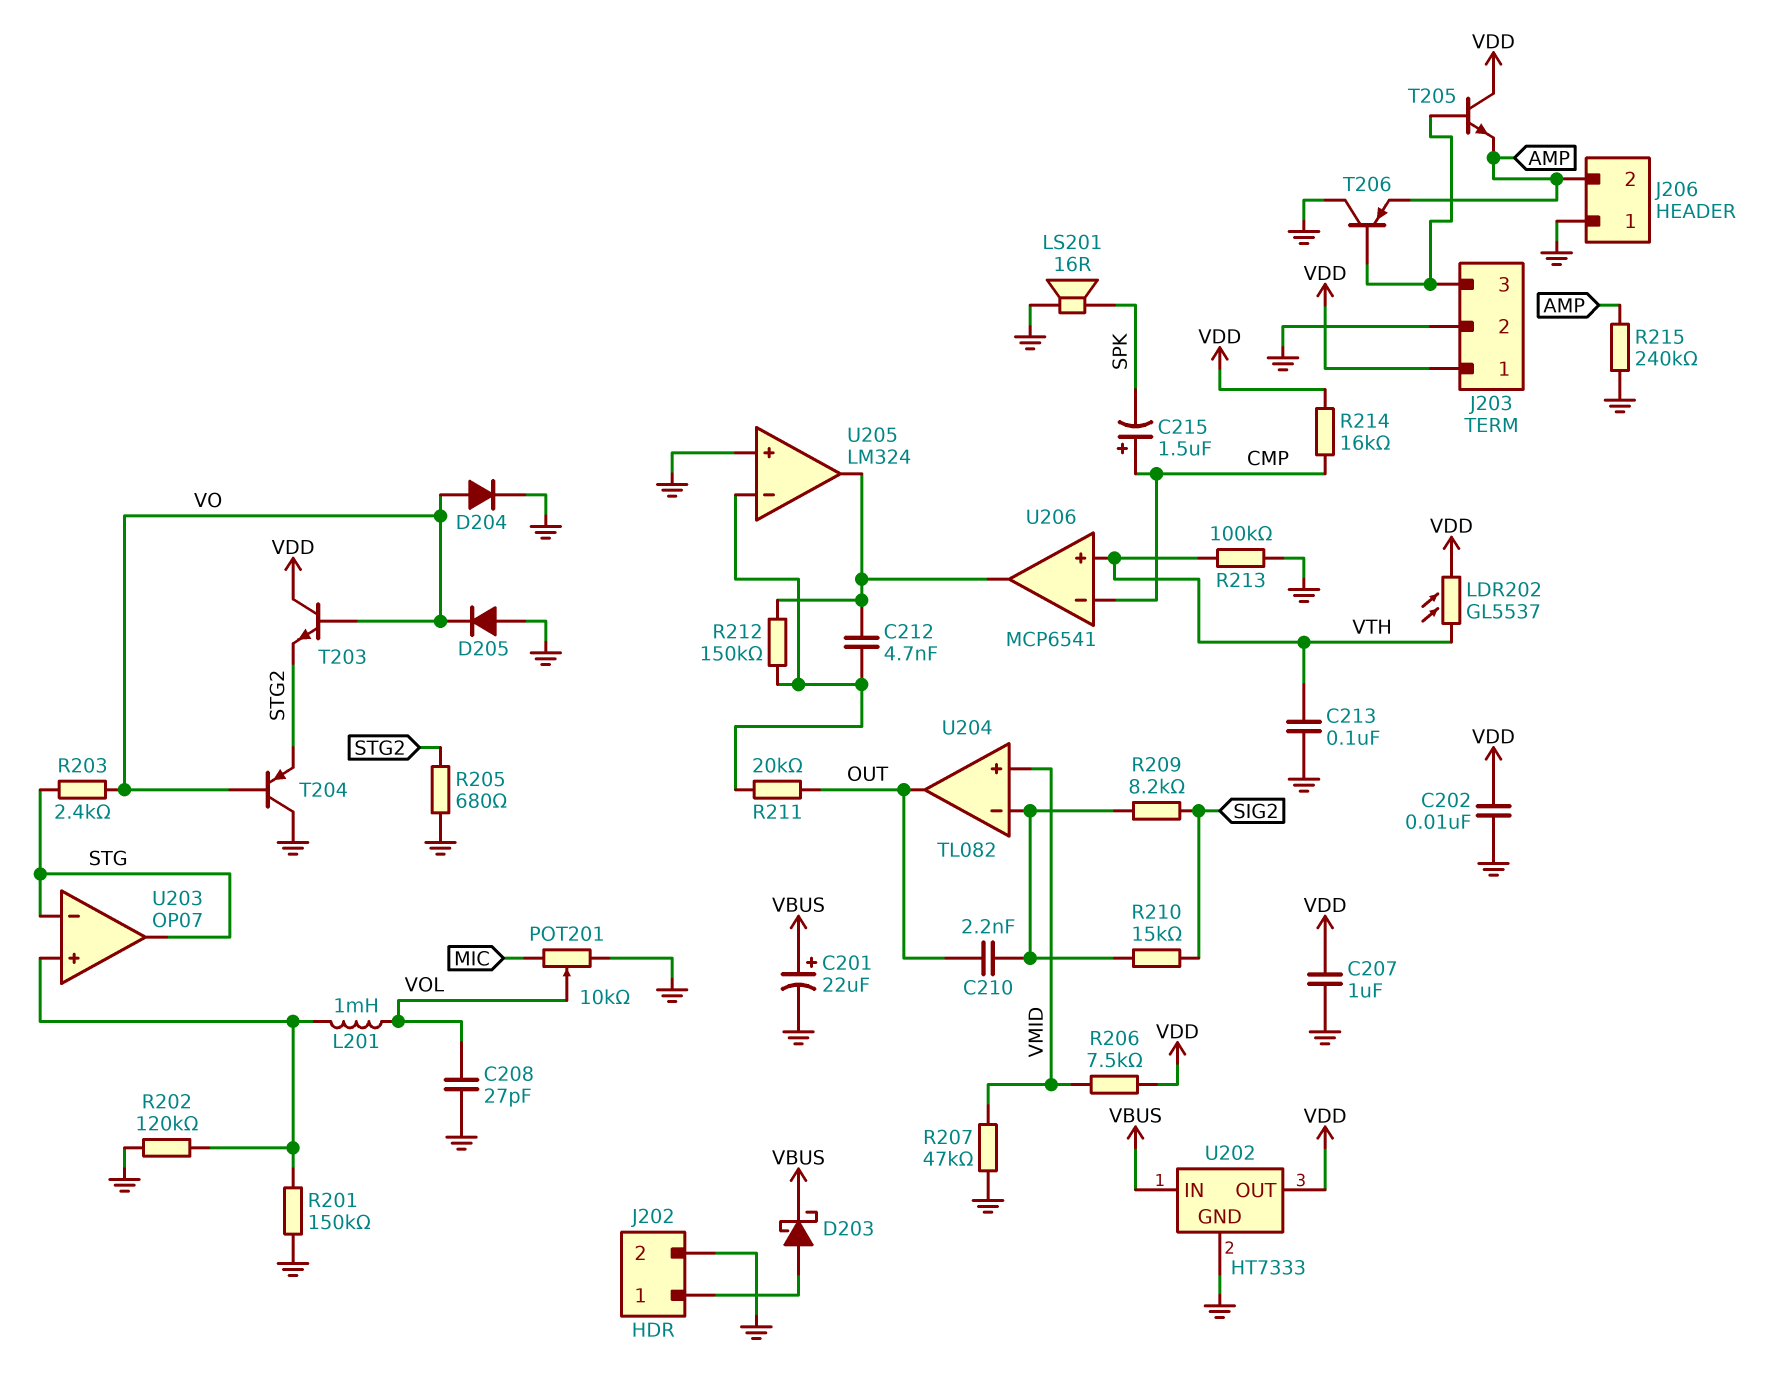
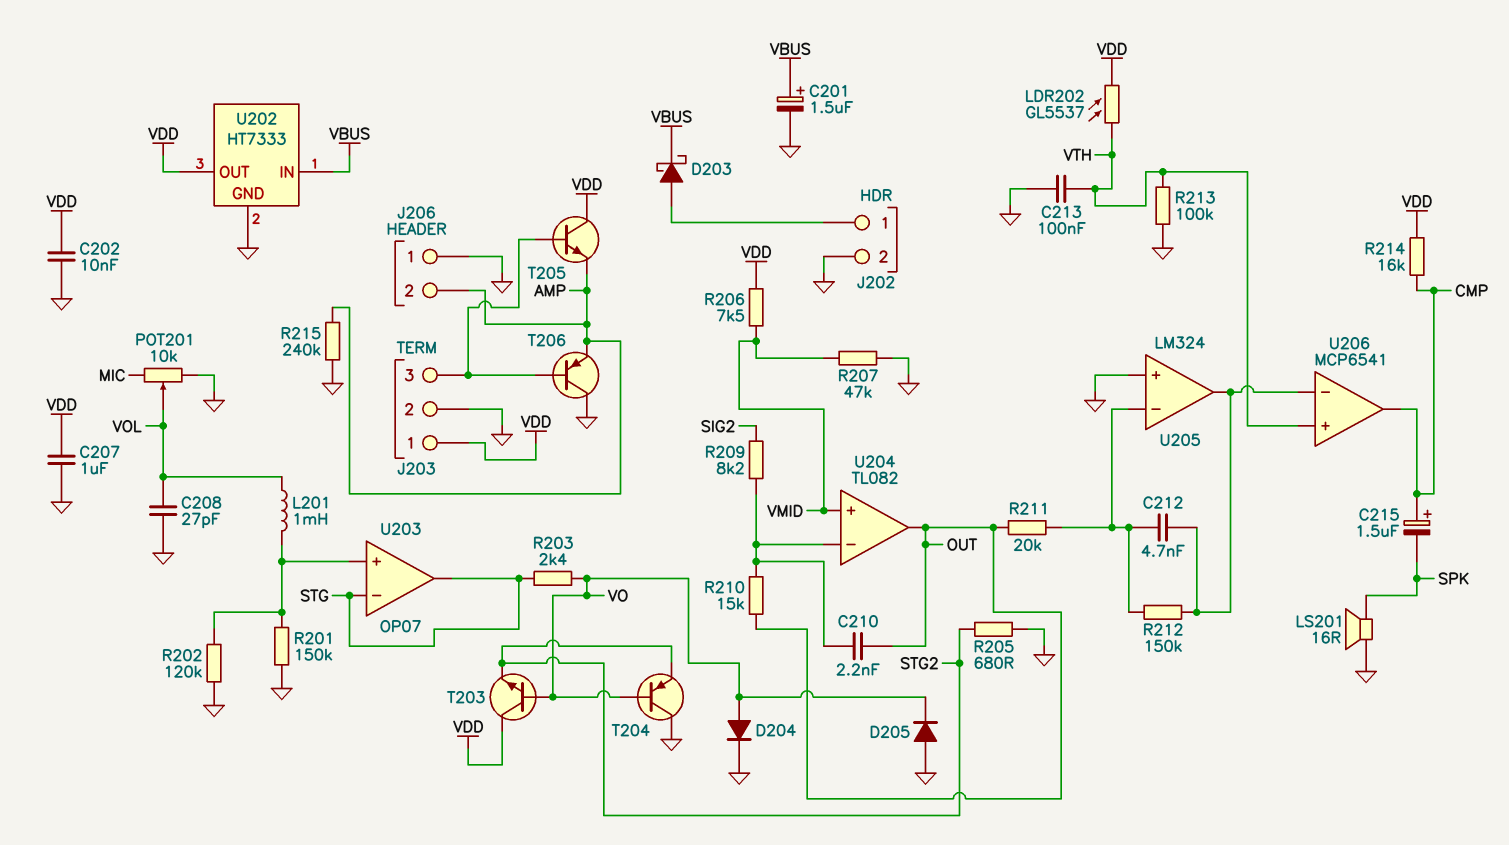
C201: 22uF (plus VBUS, minus GND) -> 1.5uF (plus VBUS, minus GND)
R210: 15k (SIG2, U204/in-) -> 15k (OUT, U204/in-)
U206 pin in-: CMP -> U205/out
U206 pin out: U205/out -> CMP

